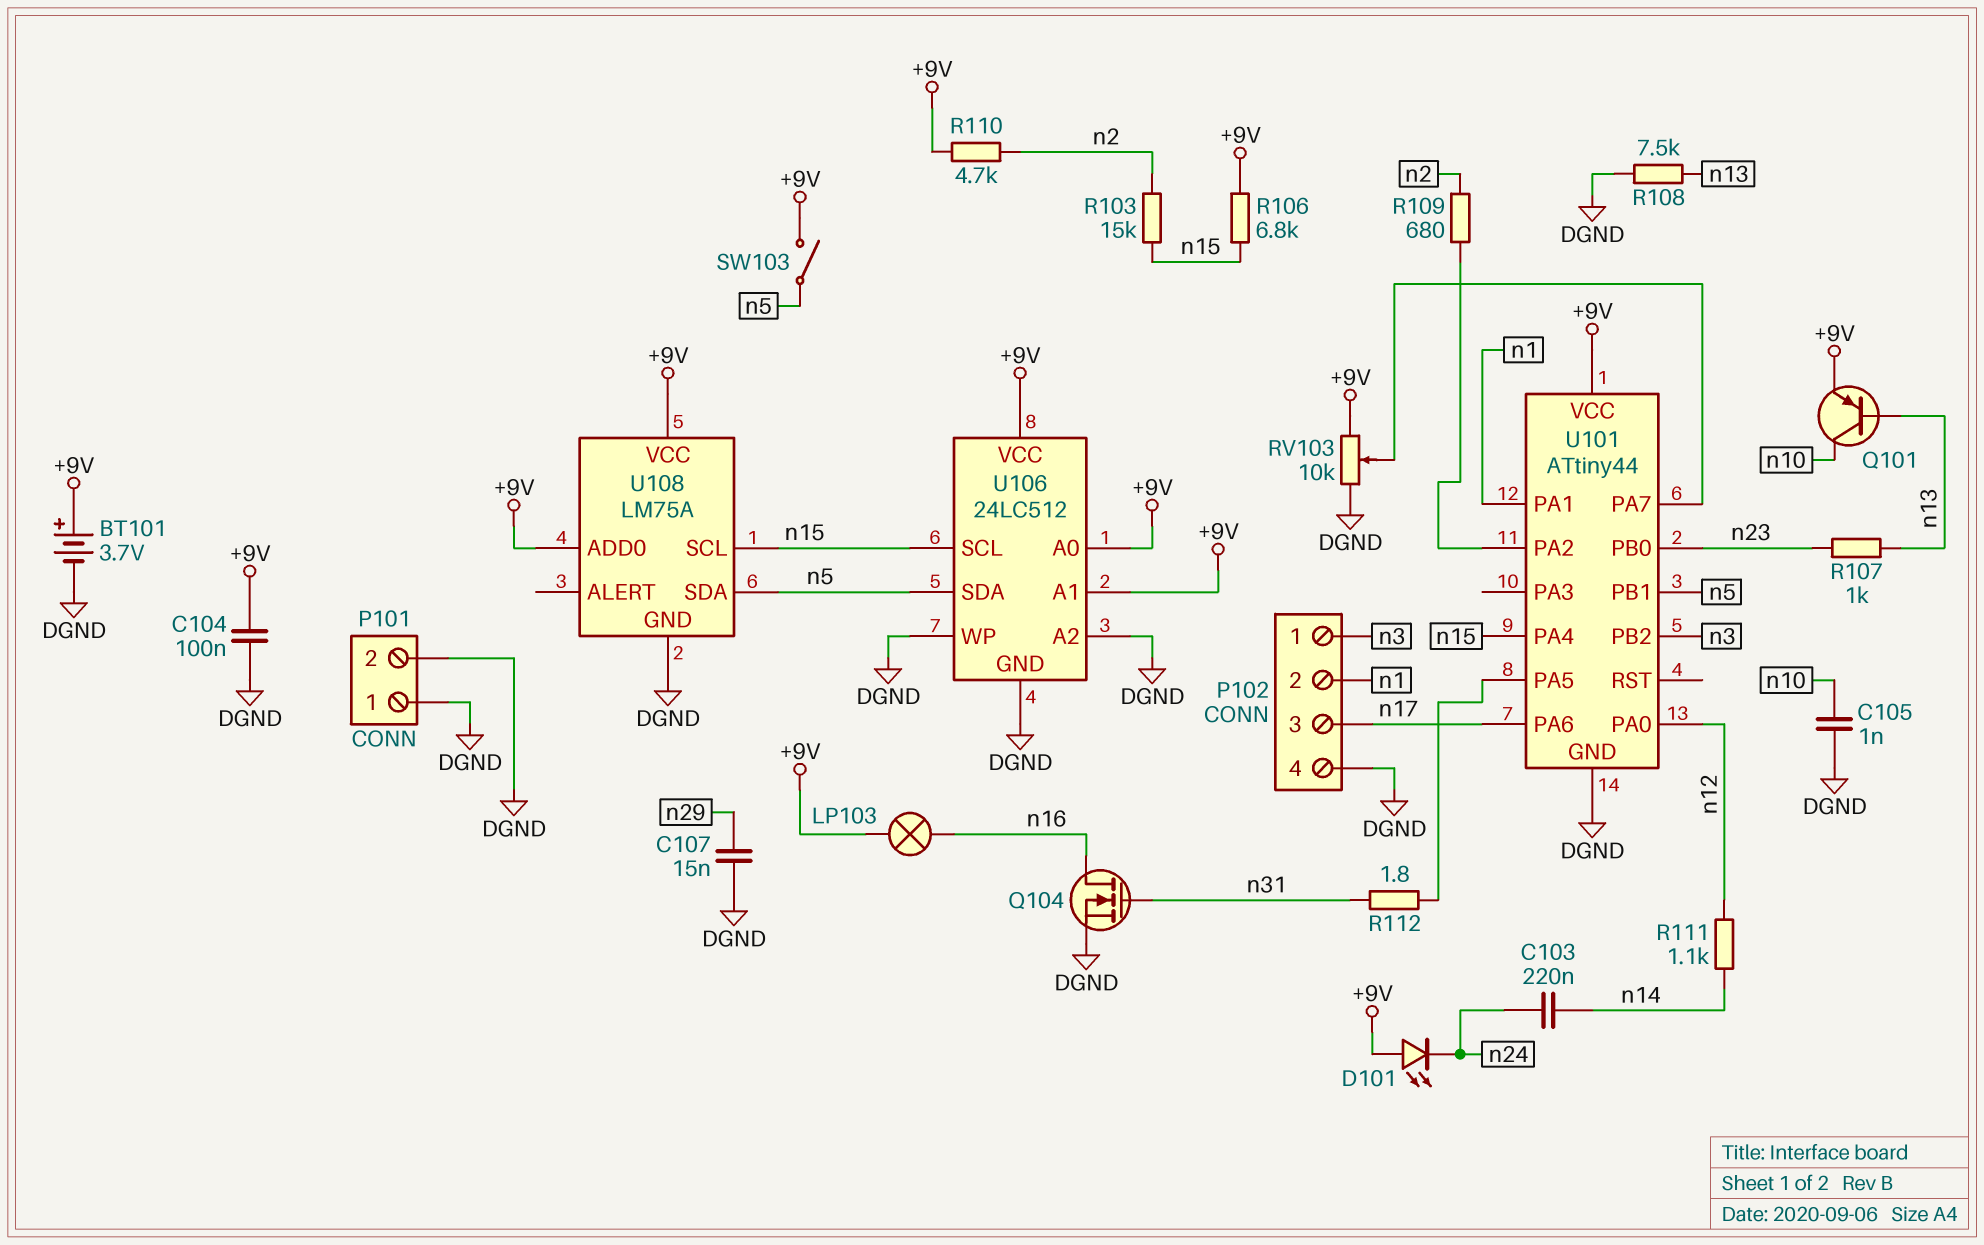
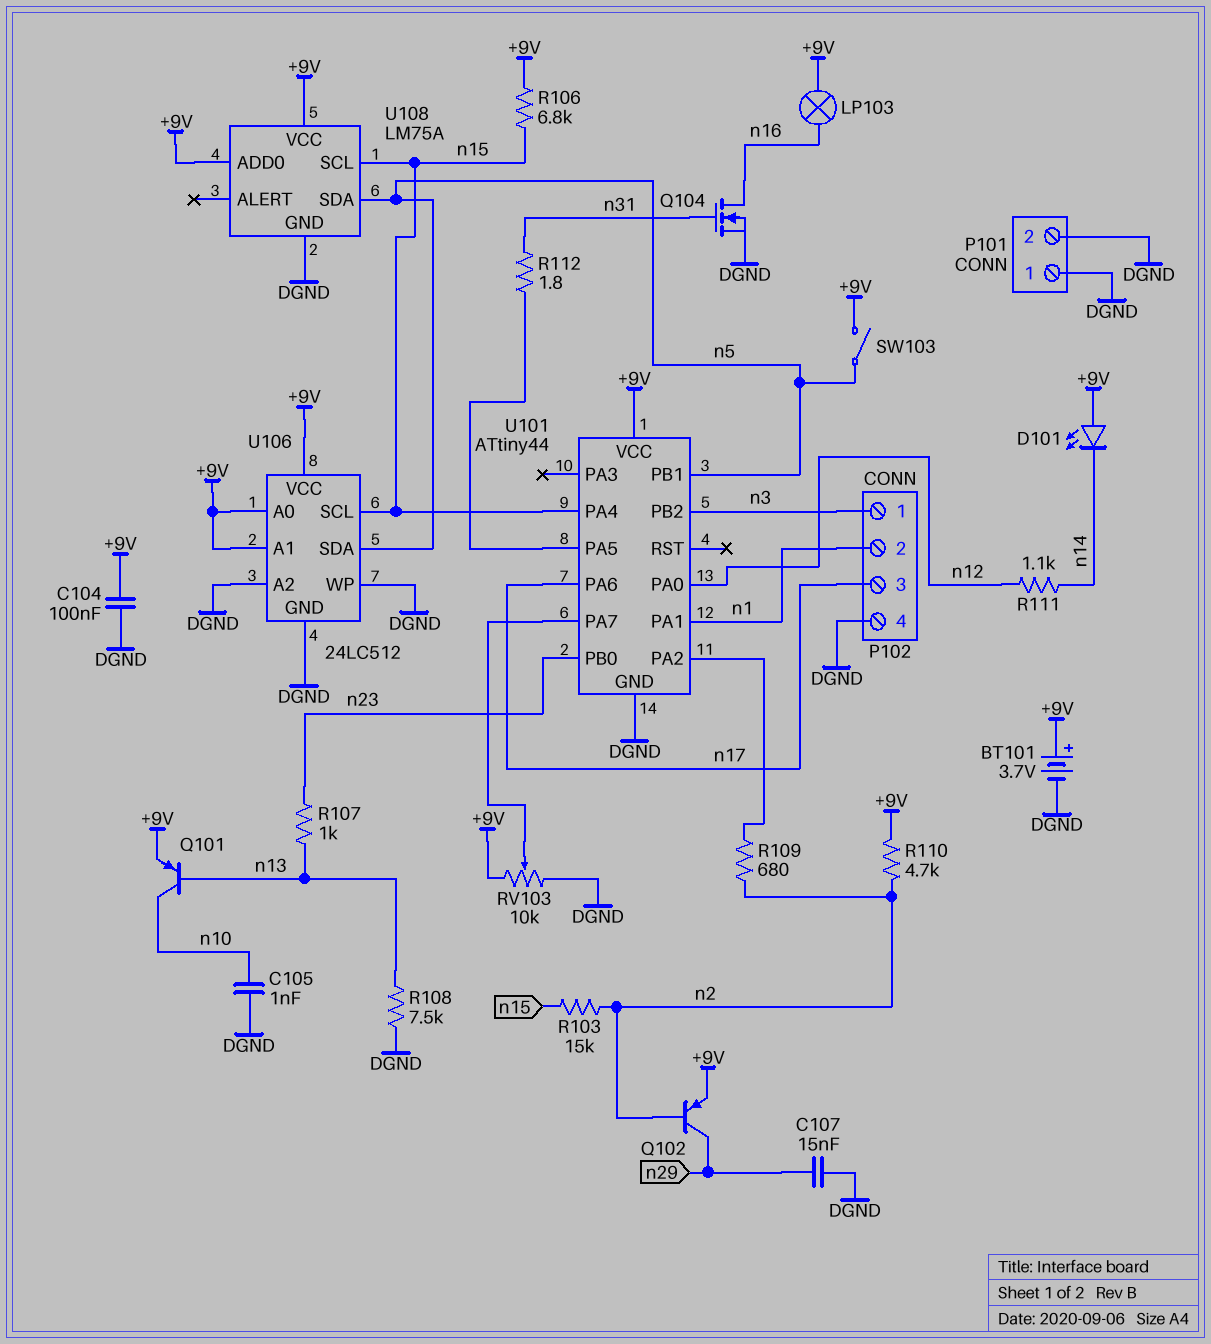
C103: 220nF (n14, n24) -> none
D101: LED (A +9V, K n24) -> LED (A +9V, K n14)
Q102: none -> PNP (B n2, C n29, E +9V)

